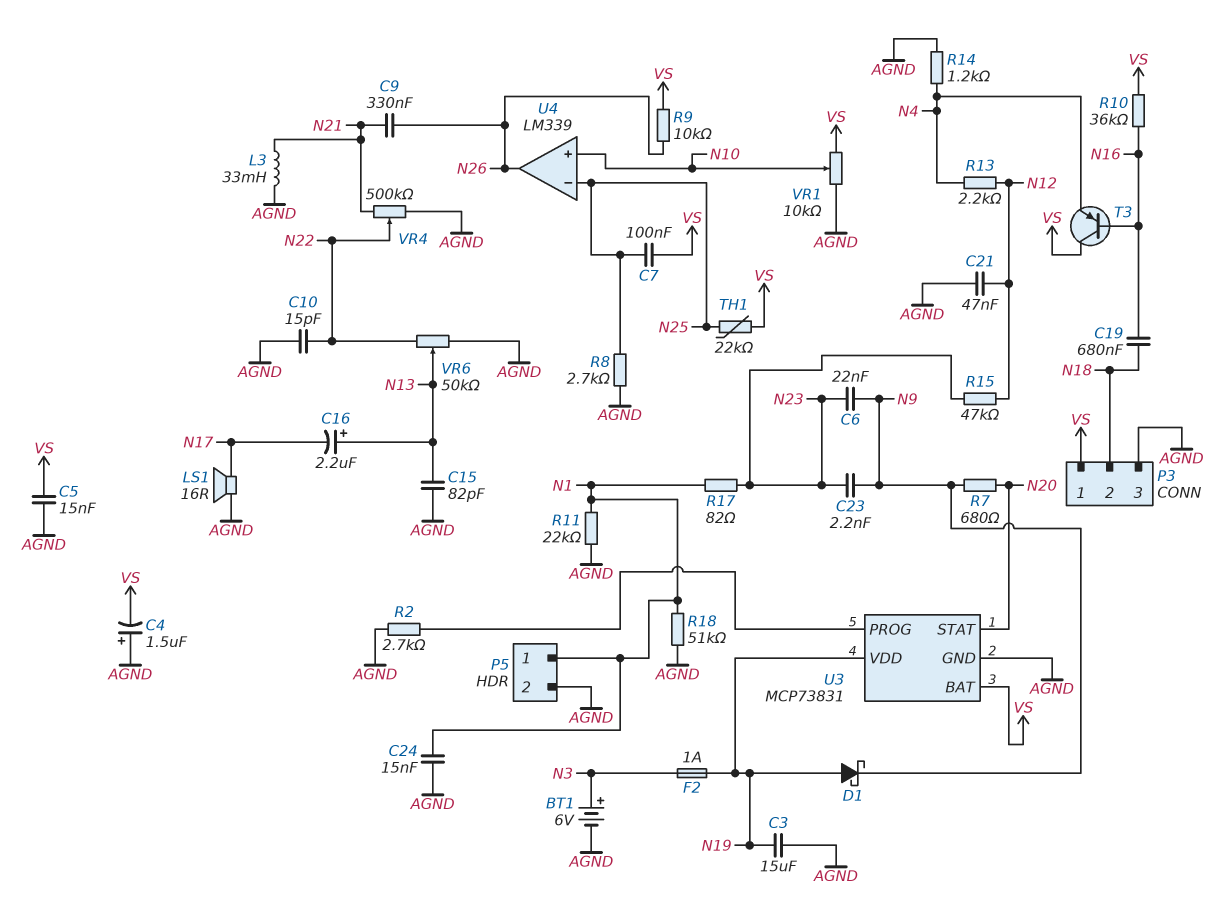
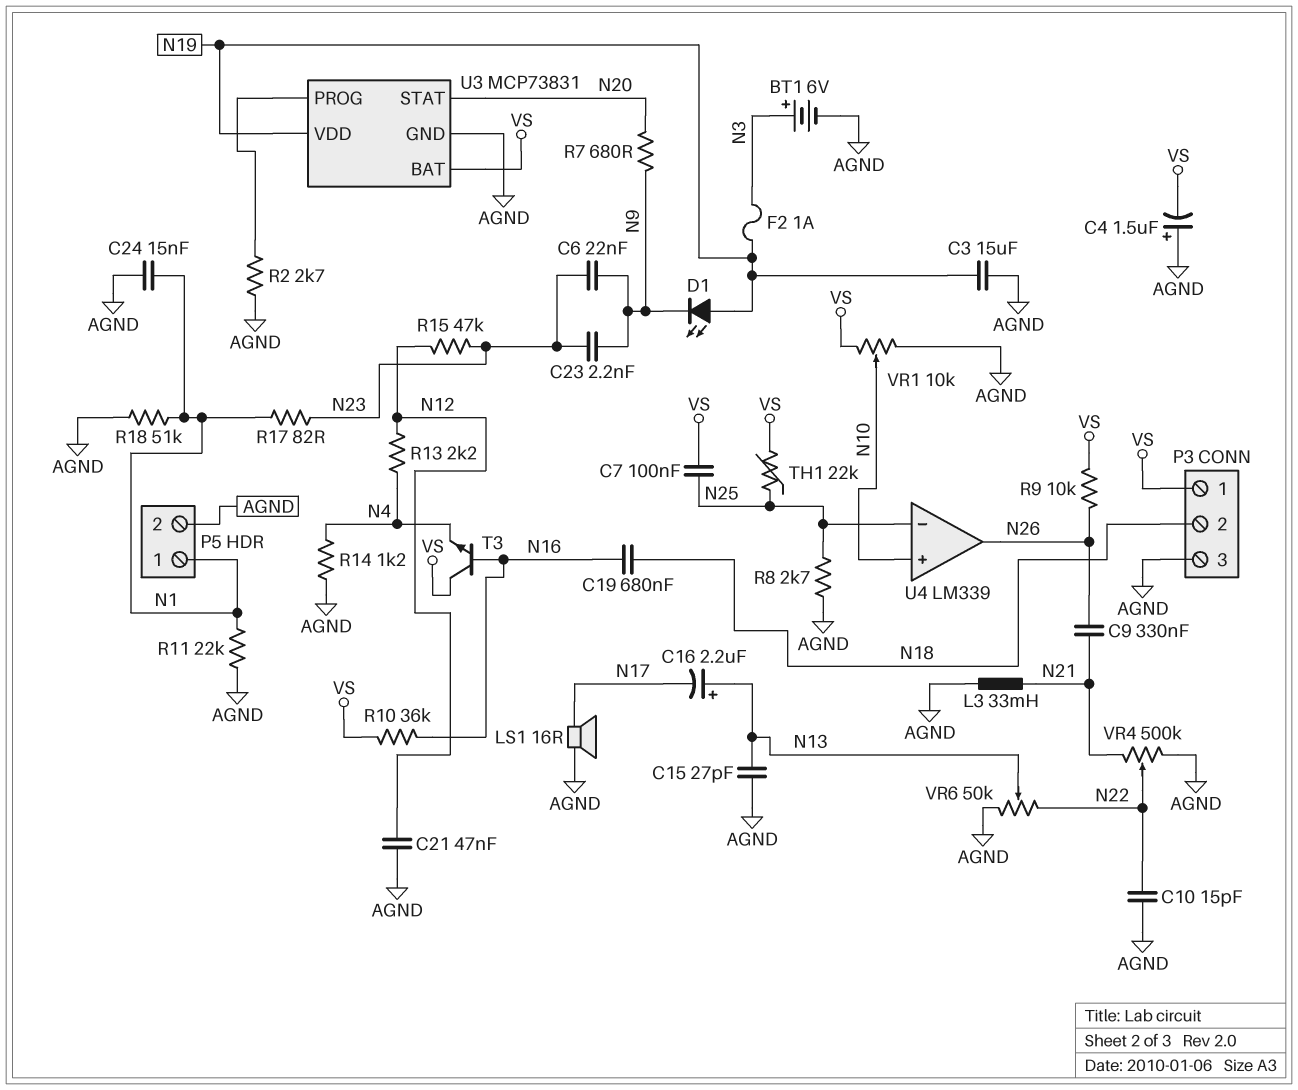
C5: 15nF (AGND, VS) -> none
C15: 82pF (AGND, N13) -> 27pF (AGND, N13)
D1: schottky (A N19, K N9) -> LED (A N19, K N9)
T3: PNP (B N16, C VS, E N4) -> NPN (B N16, C VS, E N4)

